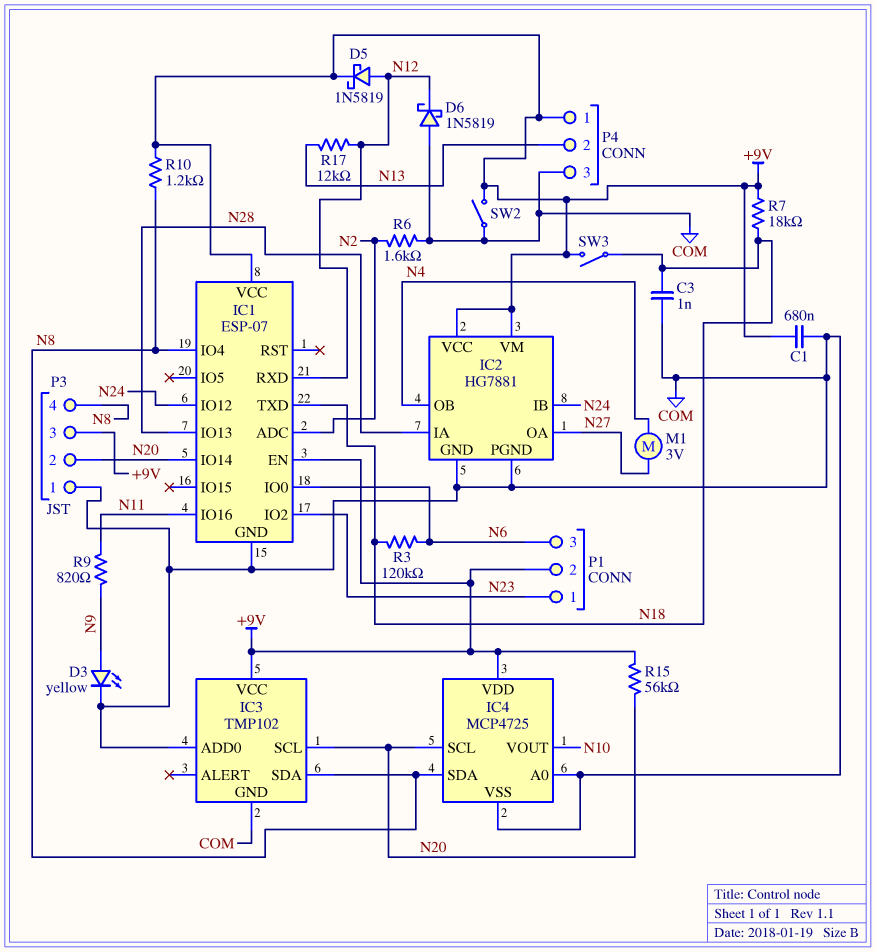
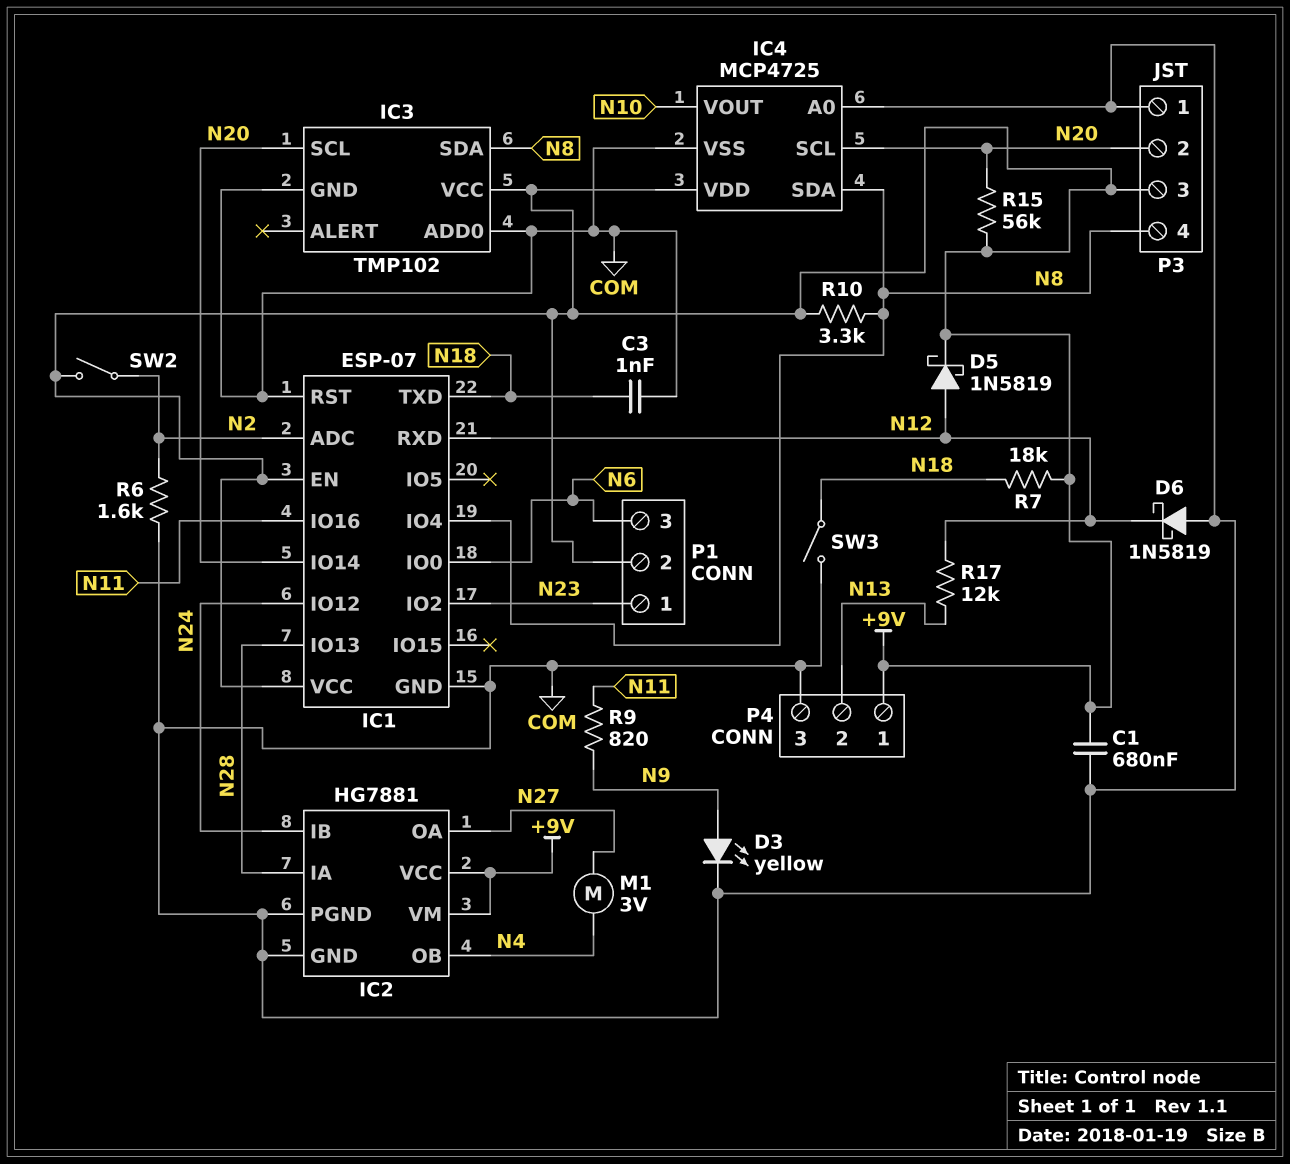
IC1 pin RST: none -> COM
R3: 120k (N6, N18) -> none
R10: 1.2k (+9V, N8) -> 3.3k (+9V, N8)
SW2: switch (+9V, COM) -> switch (+9V, N2)
SW3: switch (+9V, N18) -> switch (COM, N18)

